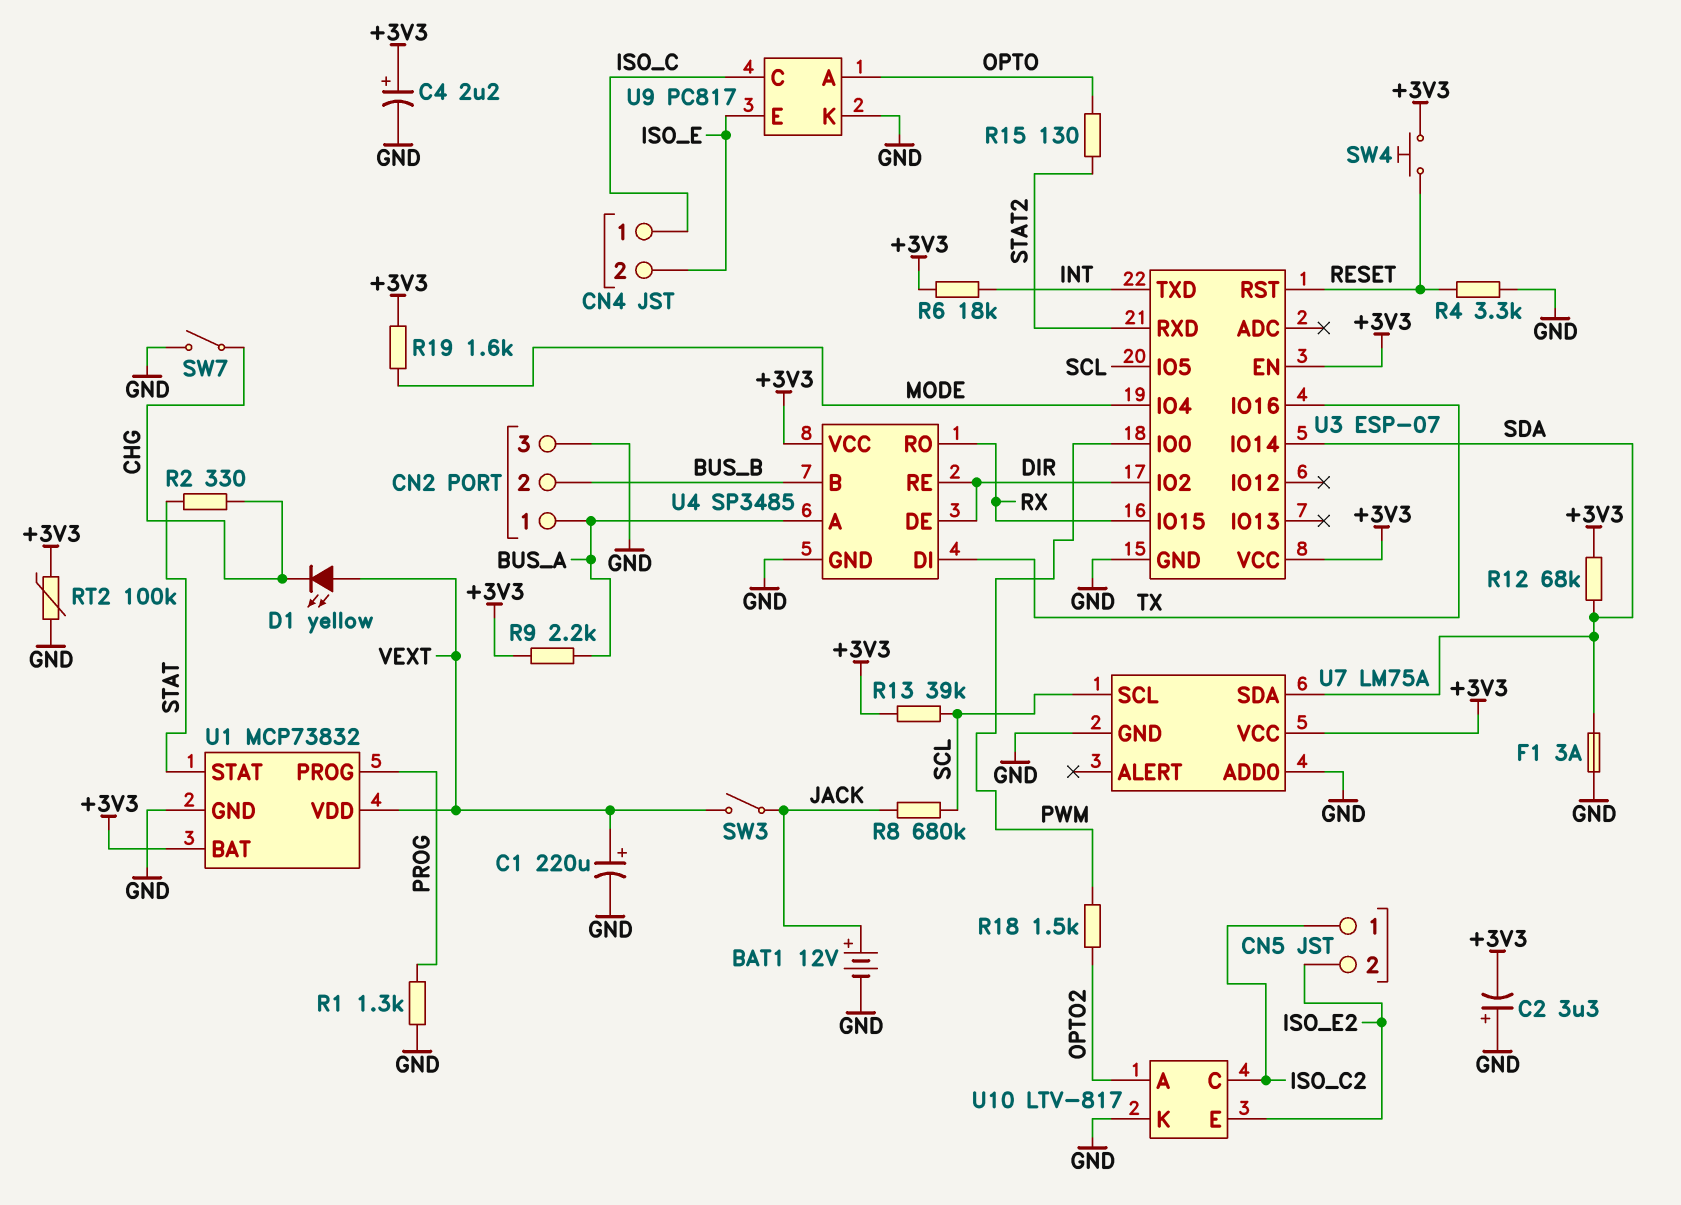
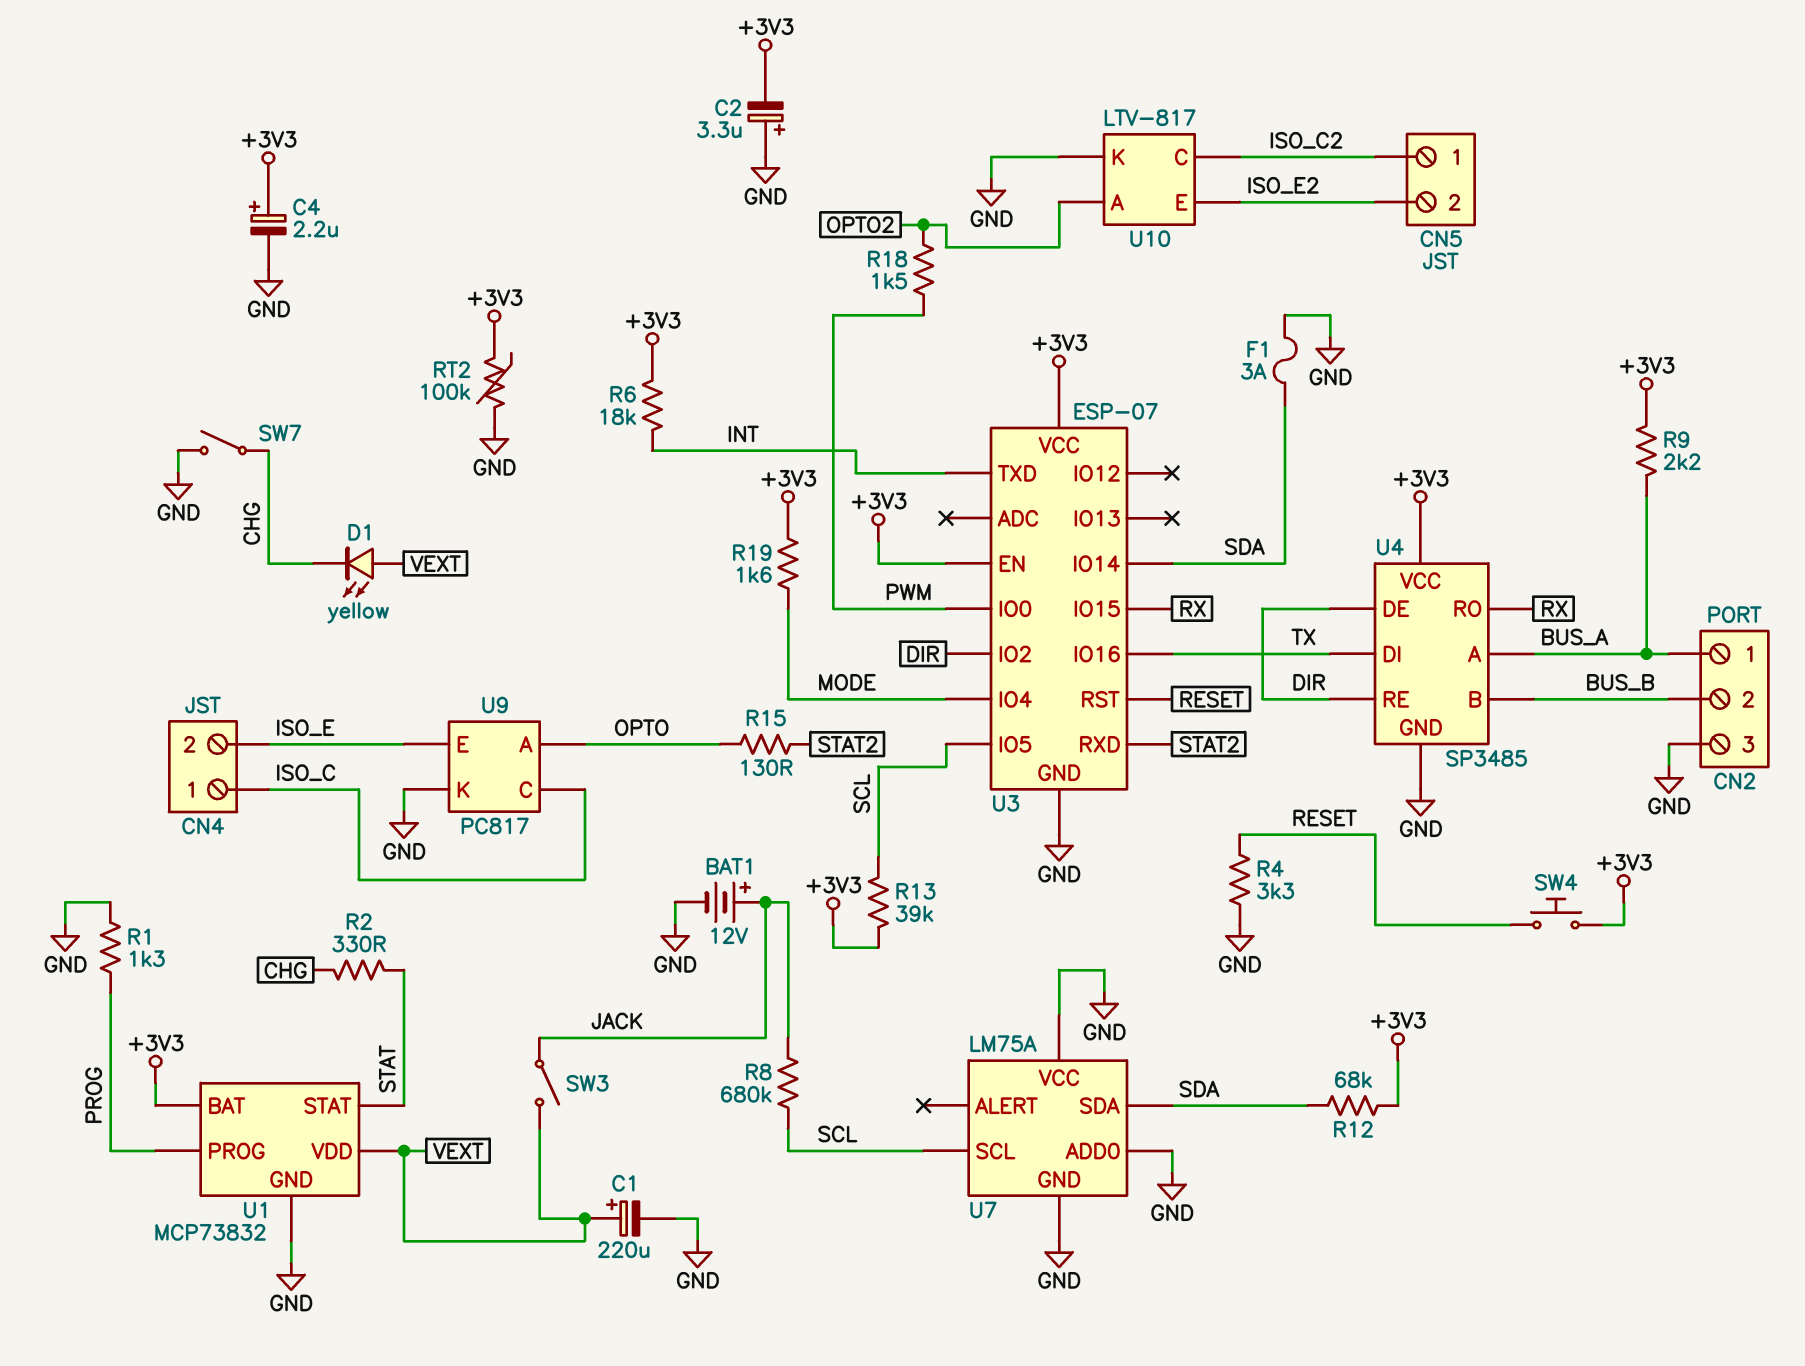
U7 pin VCC: +3V3 -> GND

